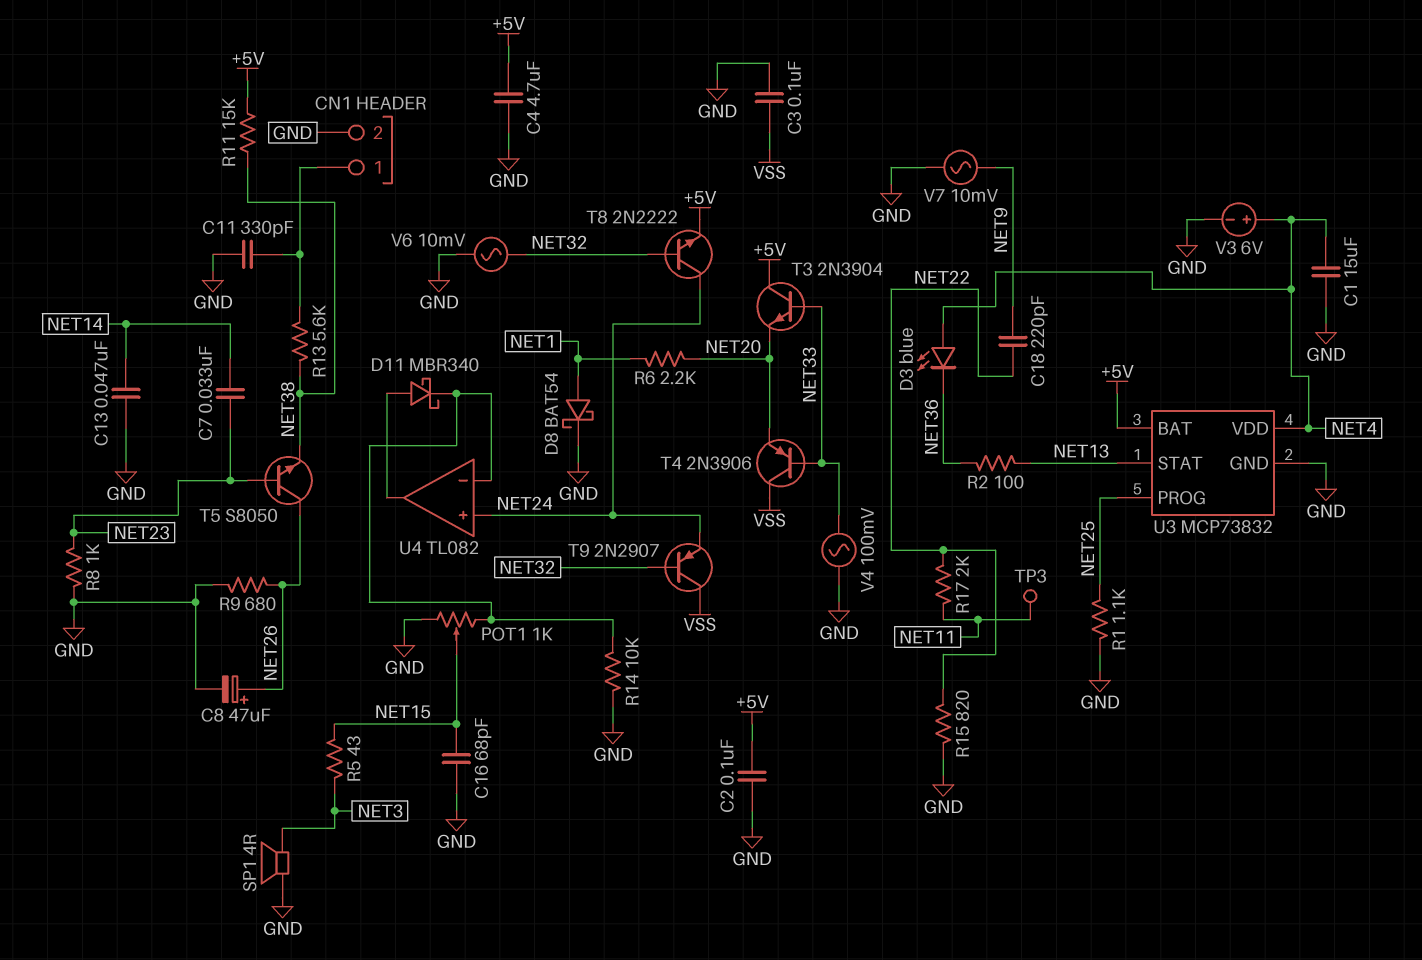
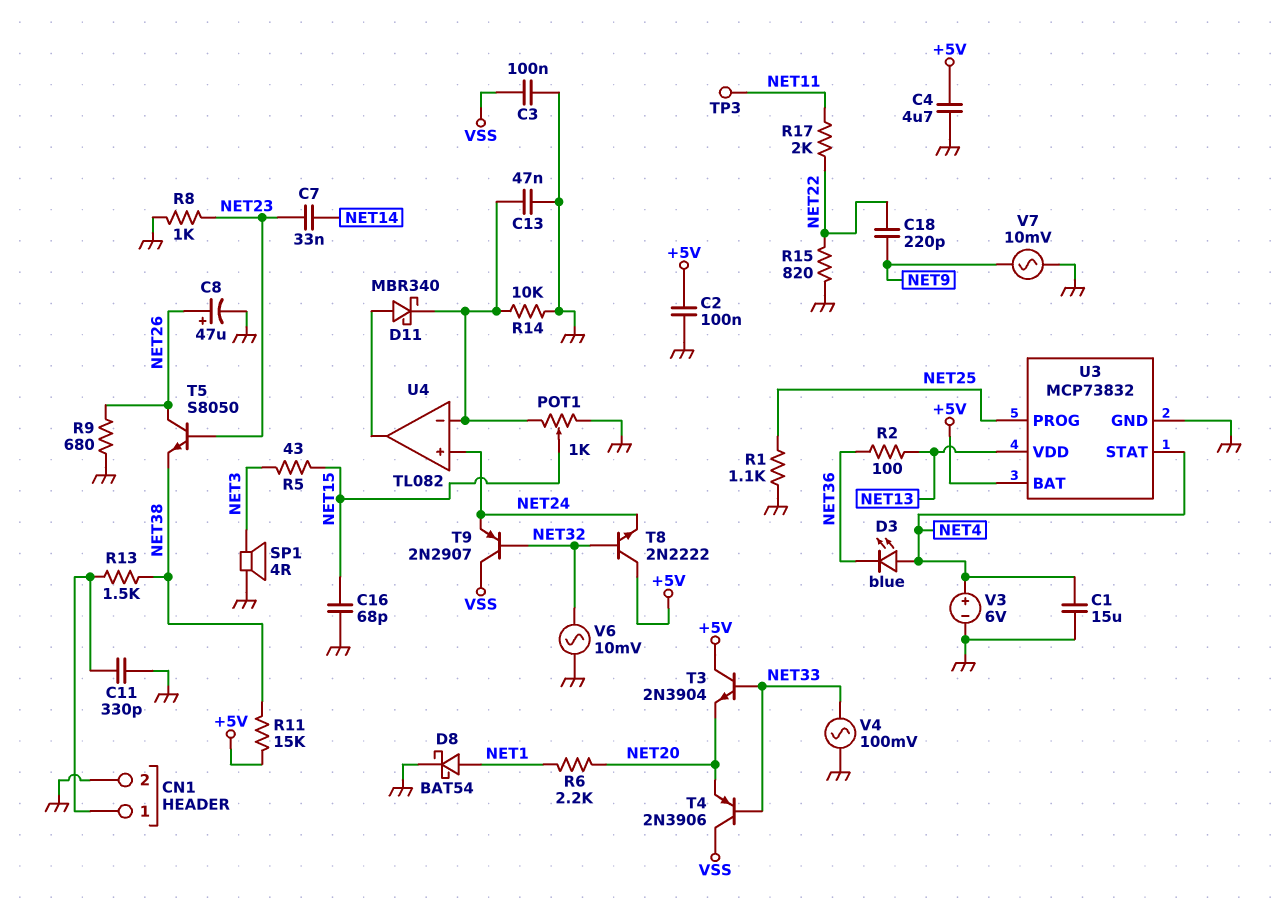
C13: 47nF (GND, NET14) -> 47nF (GND, U4/in-)
R13: 5.6k (CN1/1, NET38) -> 1.5k (CN1/1, NET38)
T8: NPN 2N2222 (B NET32, C NET24, E +5V) -> NPN 2N2222 (B NET32, C +5V, E NET24)
U3 pin STAT: NET13 -> NET4
U3 pin VDD: NET4 -> NET13

